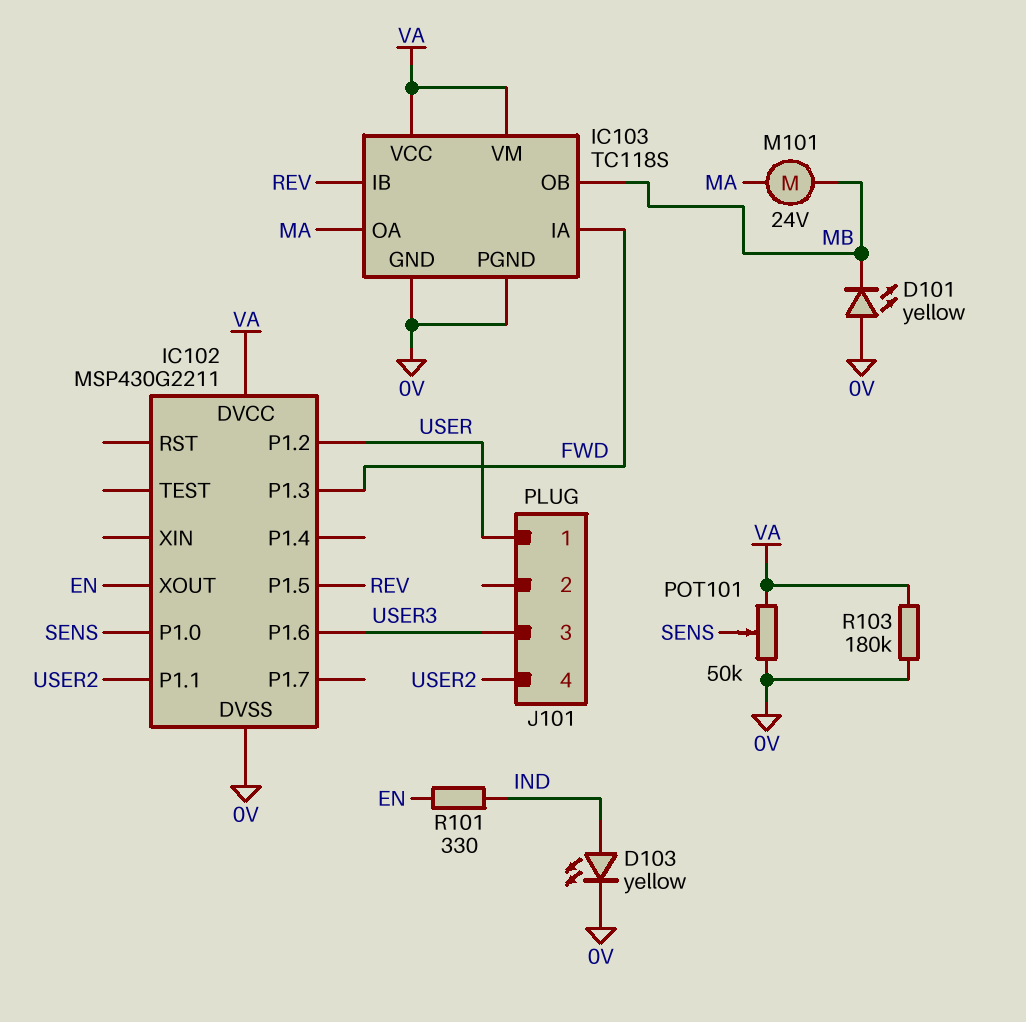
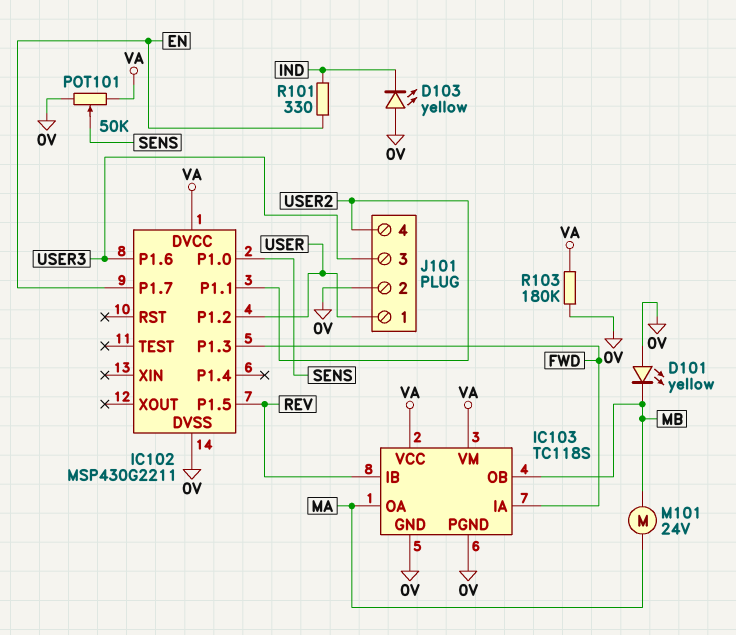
D103: LED yellow (A IND, K 0V) -> LED yellow (A 0V, K IND)
IC102 pin P1.7: none -> EN
IC102 pin XOUT: EN -> none
J101 pin 2: none -> 0V

